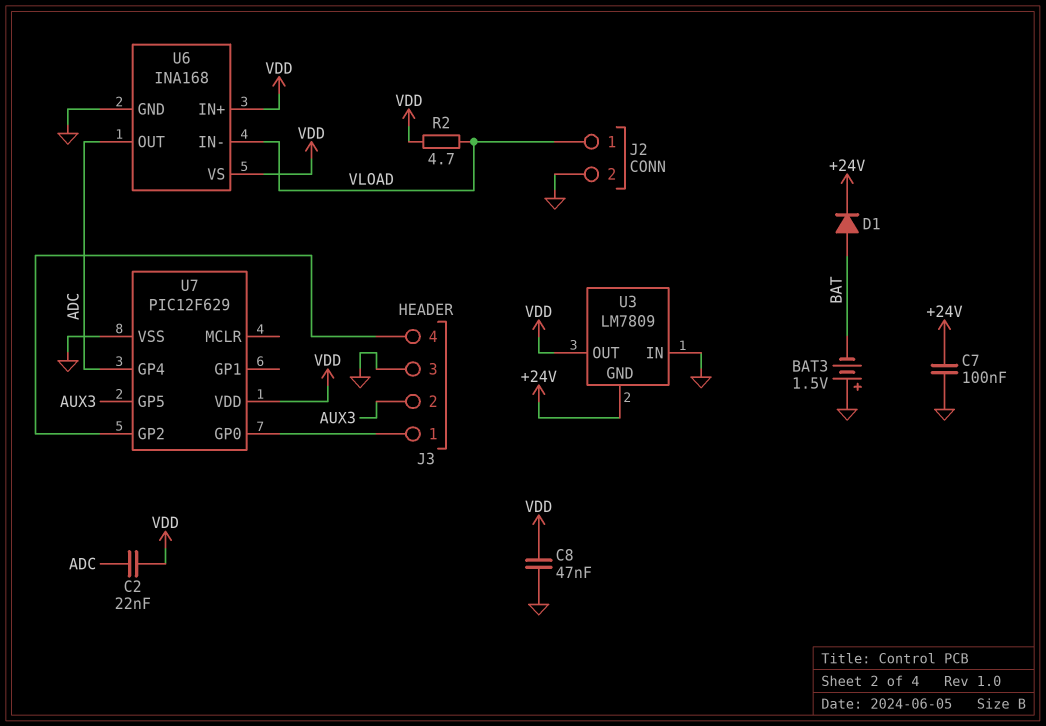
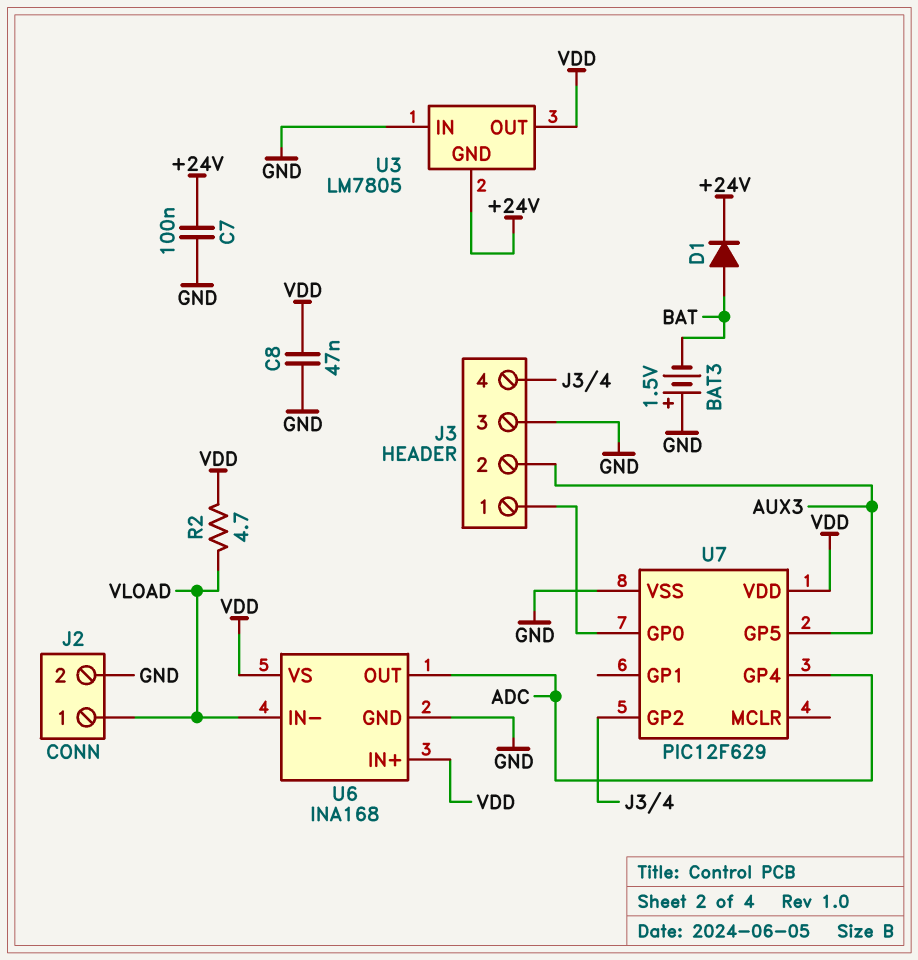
C2: 22nF (ADC, VDD) -> none
U3: LM7809 -> LM7805

